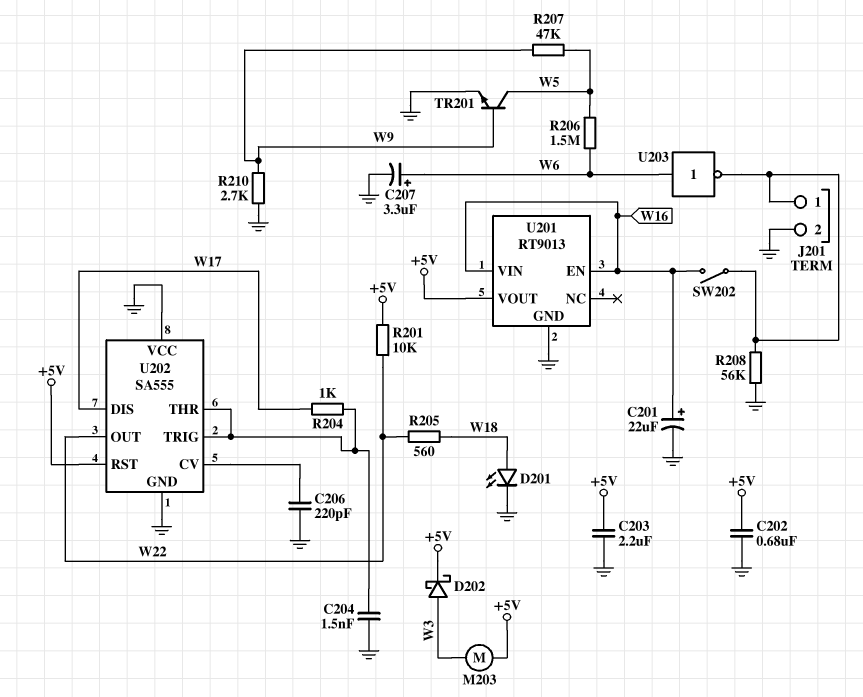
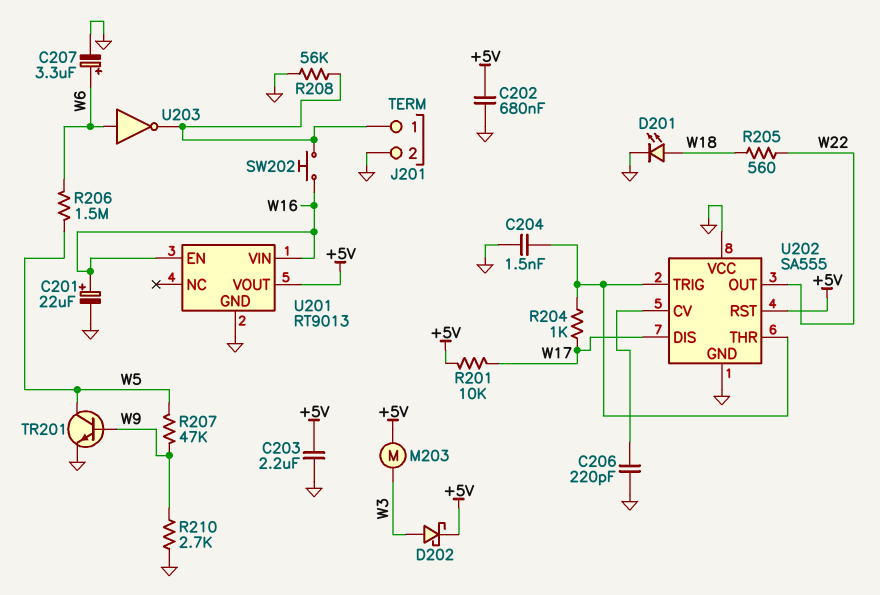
R201: 10k (+5V, W22) -> 10k (+5V, W17)
SW202: switch (J201/1, W16) -> button (J201/1, W16)

